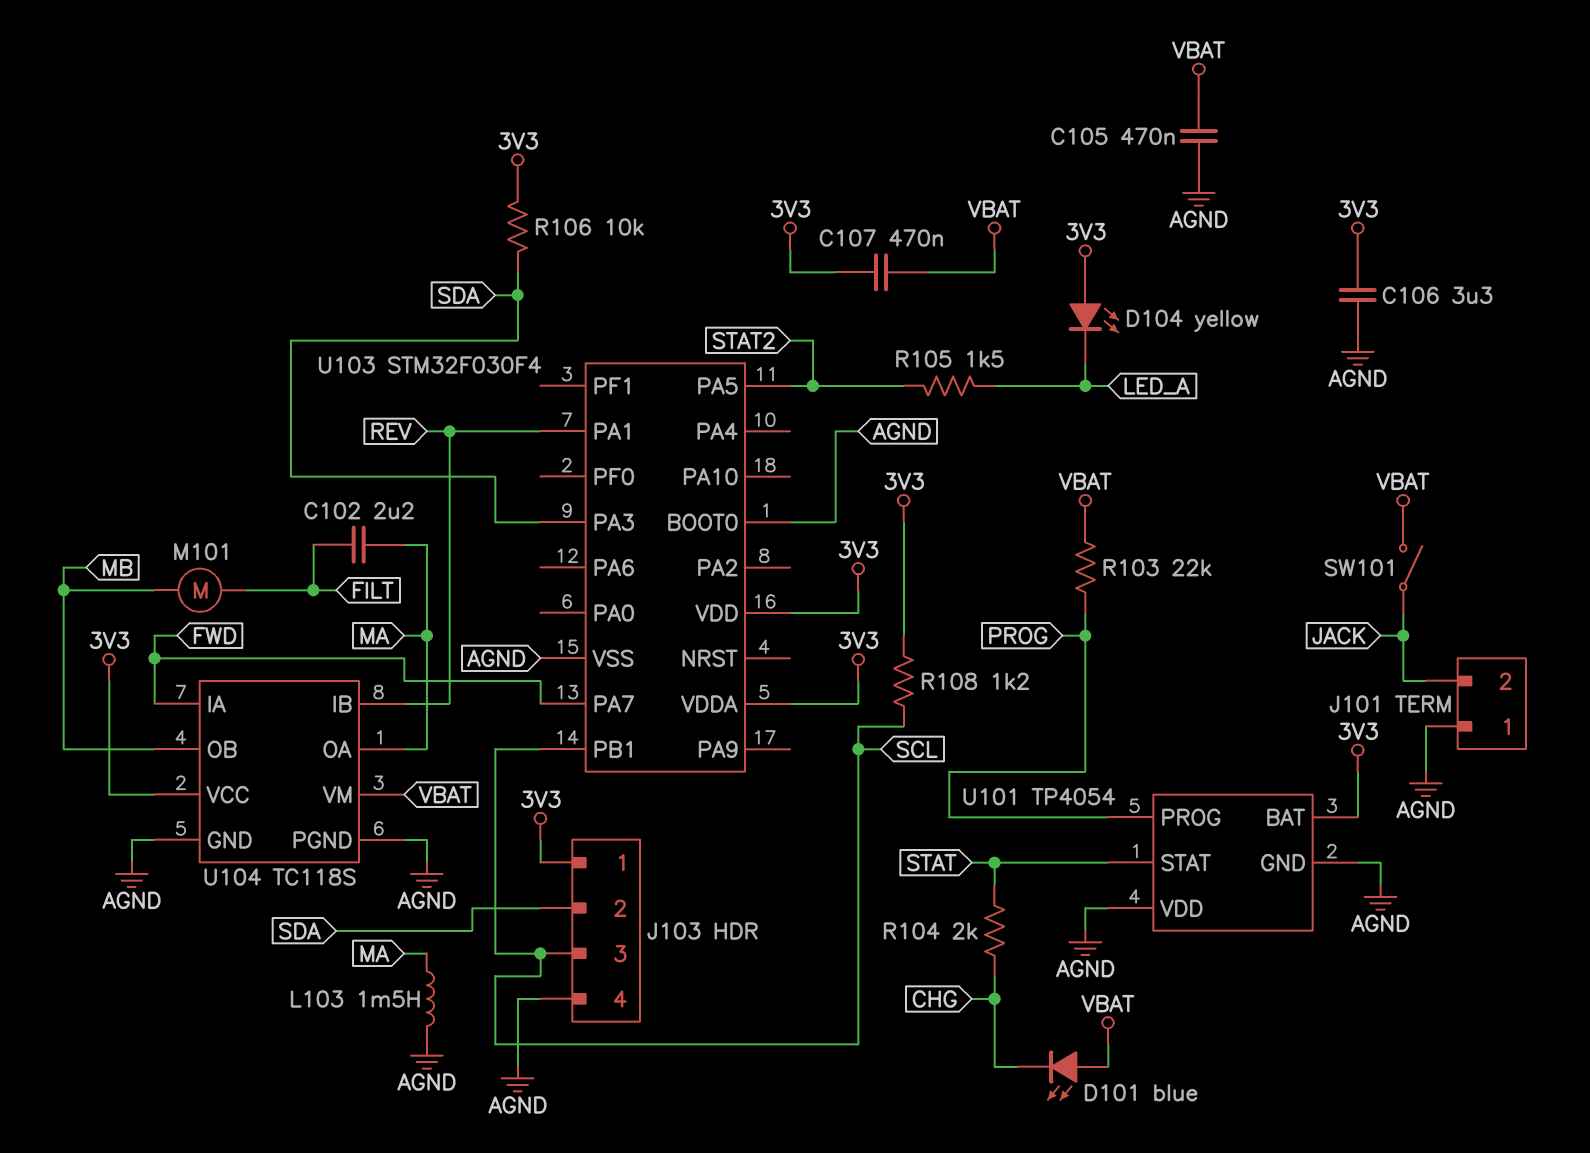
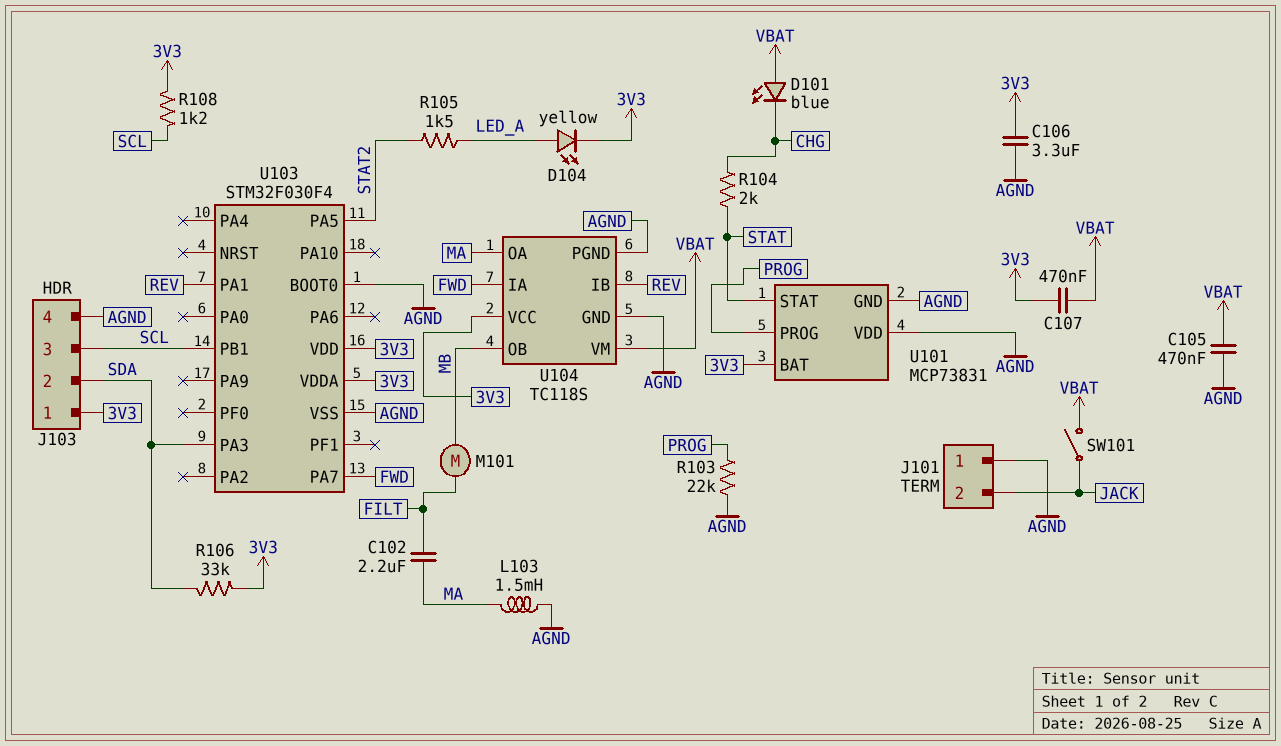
D104: LED yellow (A 3V3, K LED_A) -> LED yellow (A LED_A, K 3V3)
R103: 22k (PROG, VBAT) -> 22k (AGND, PROG)
R106: 10k (3V3, SDA) -> 33k (3V3, SDA)
U101: TP4054 -> MCP73831

